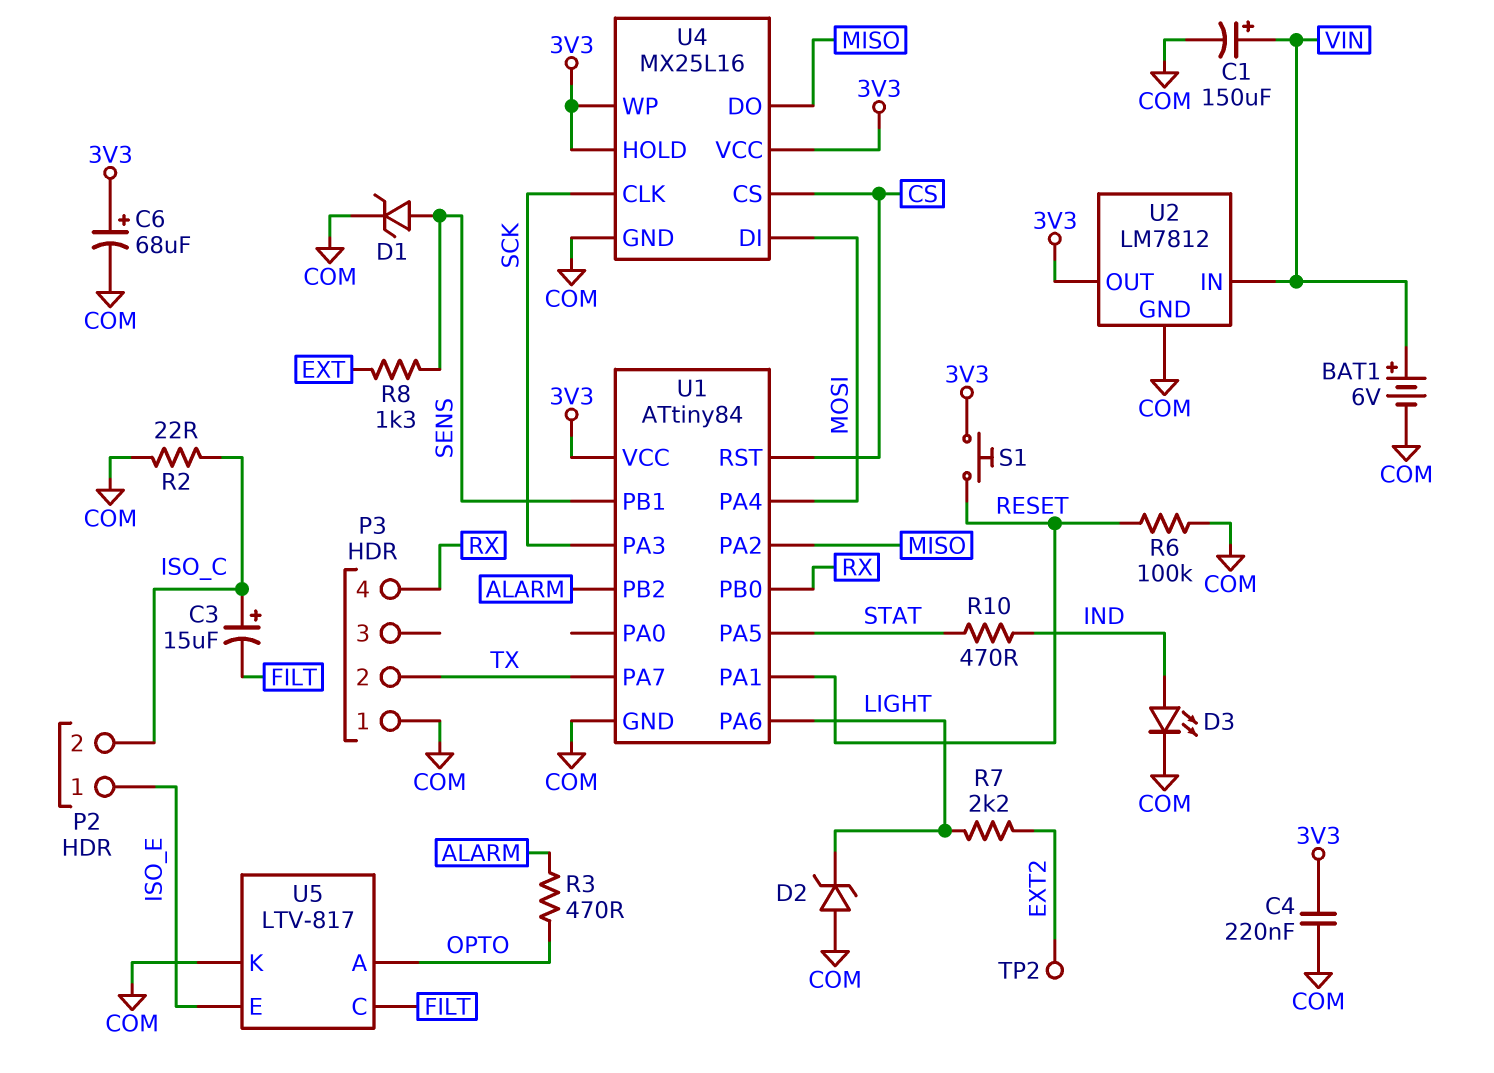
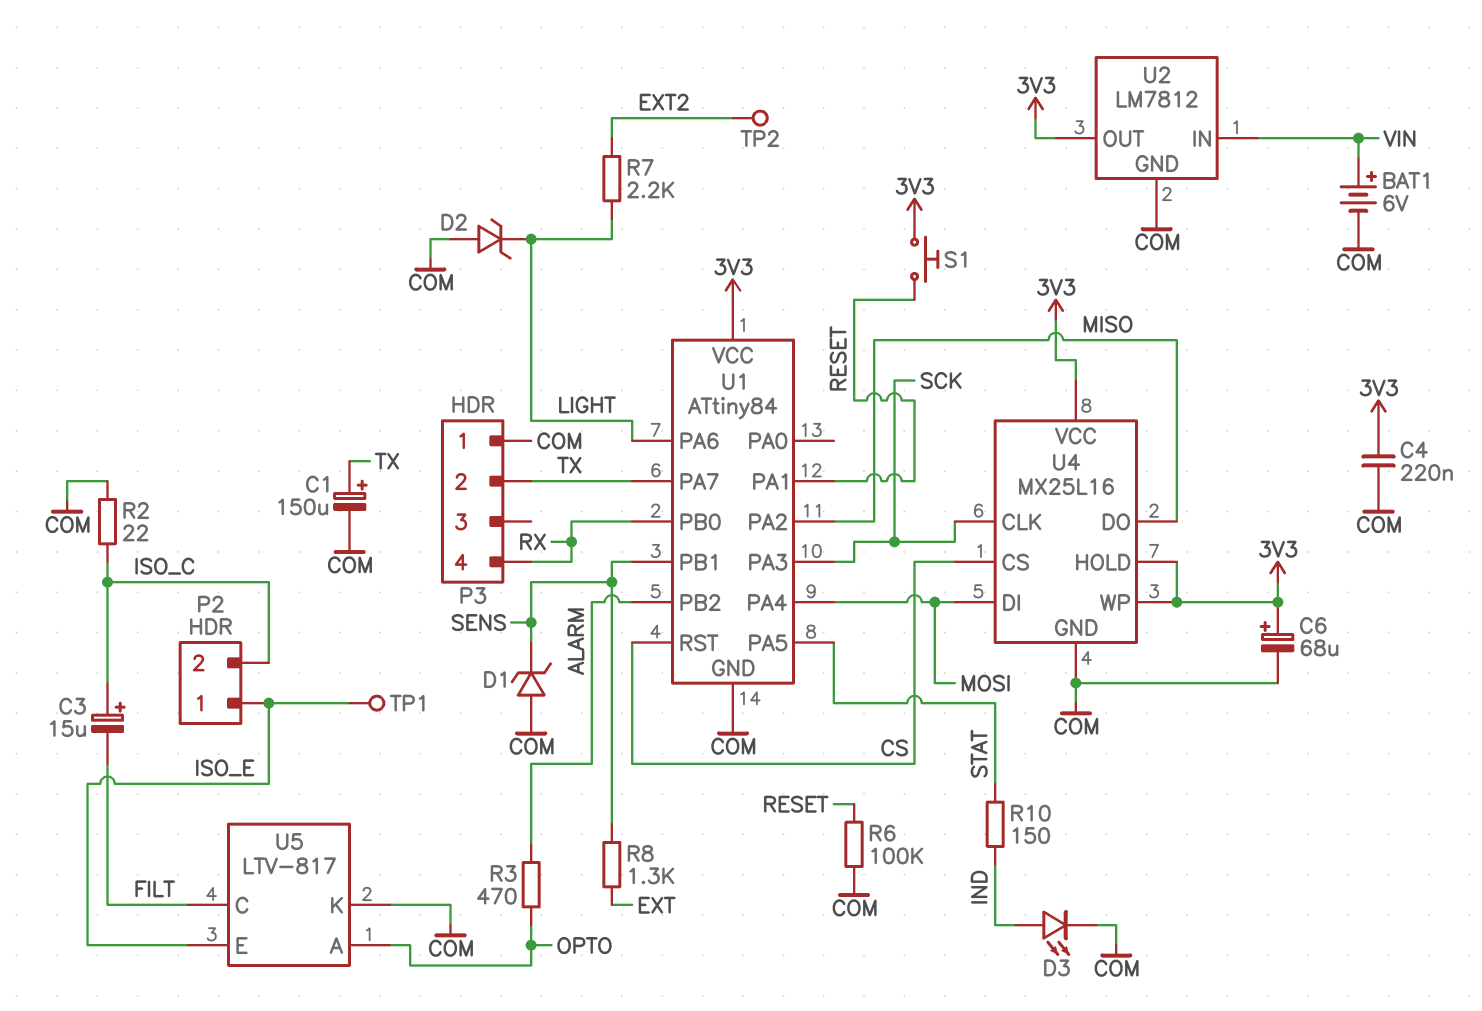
C1: 150uF (plus VIN, minus COM) -> 150uF (plus TX, minus COM)
D1: zener (A SENS, K COM) -> zener (A COM, K SENS)
R10: 470 (IND, STAT) -> 150 (IND, STAT)
TP1: none -> test point (ISO_E)

